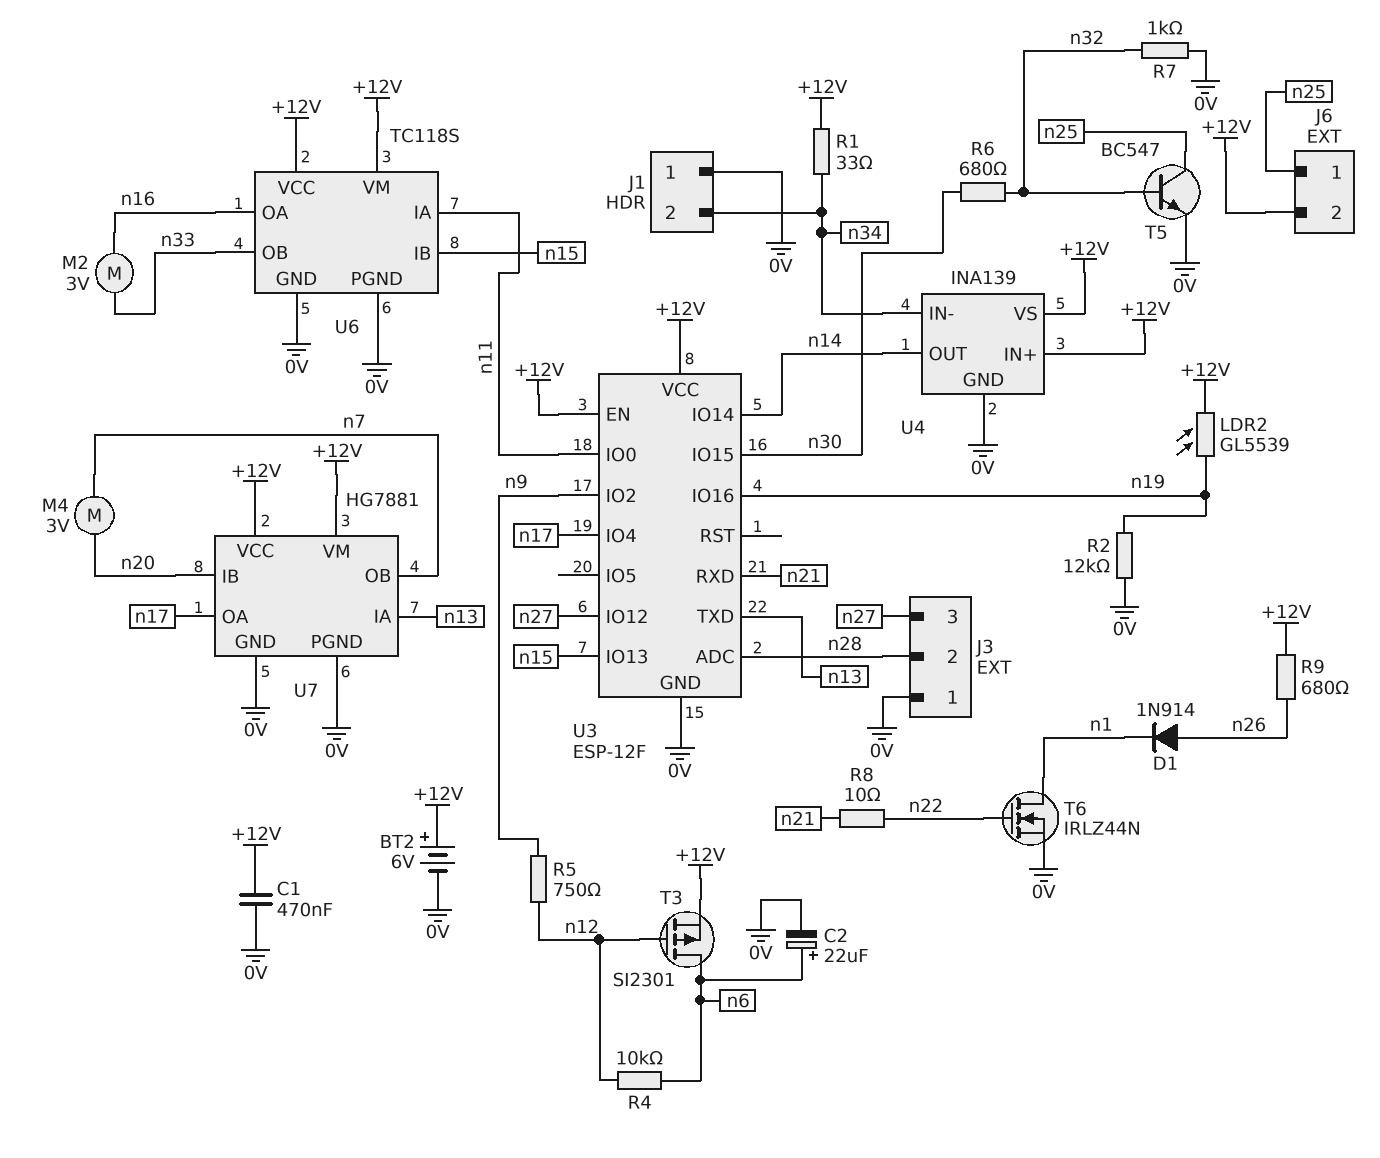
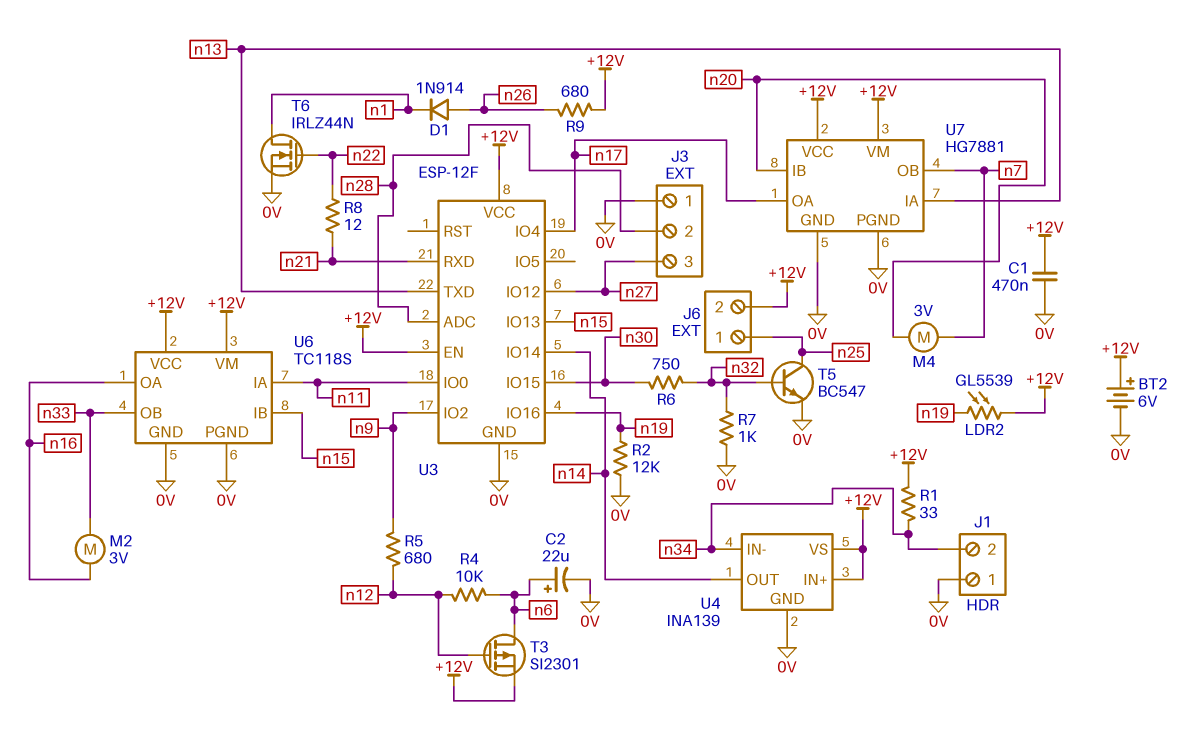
R5: 750 (n9, n12) -> 680 (n9, n12)
R6: 680 (n30, n32) -> 750 (n30, n32)
R8: 10 (n21, n22) -> 12 (n21, n22)

